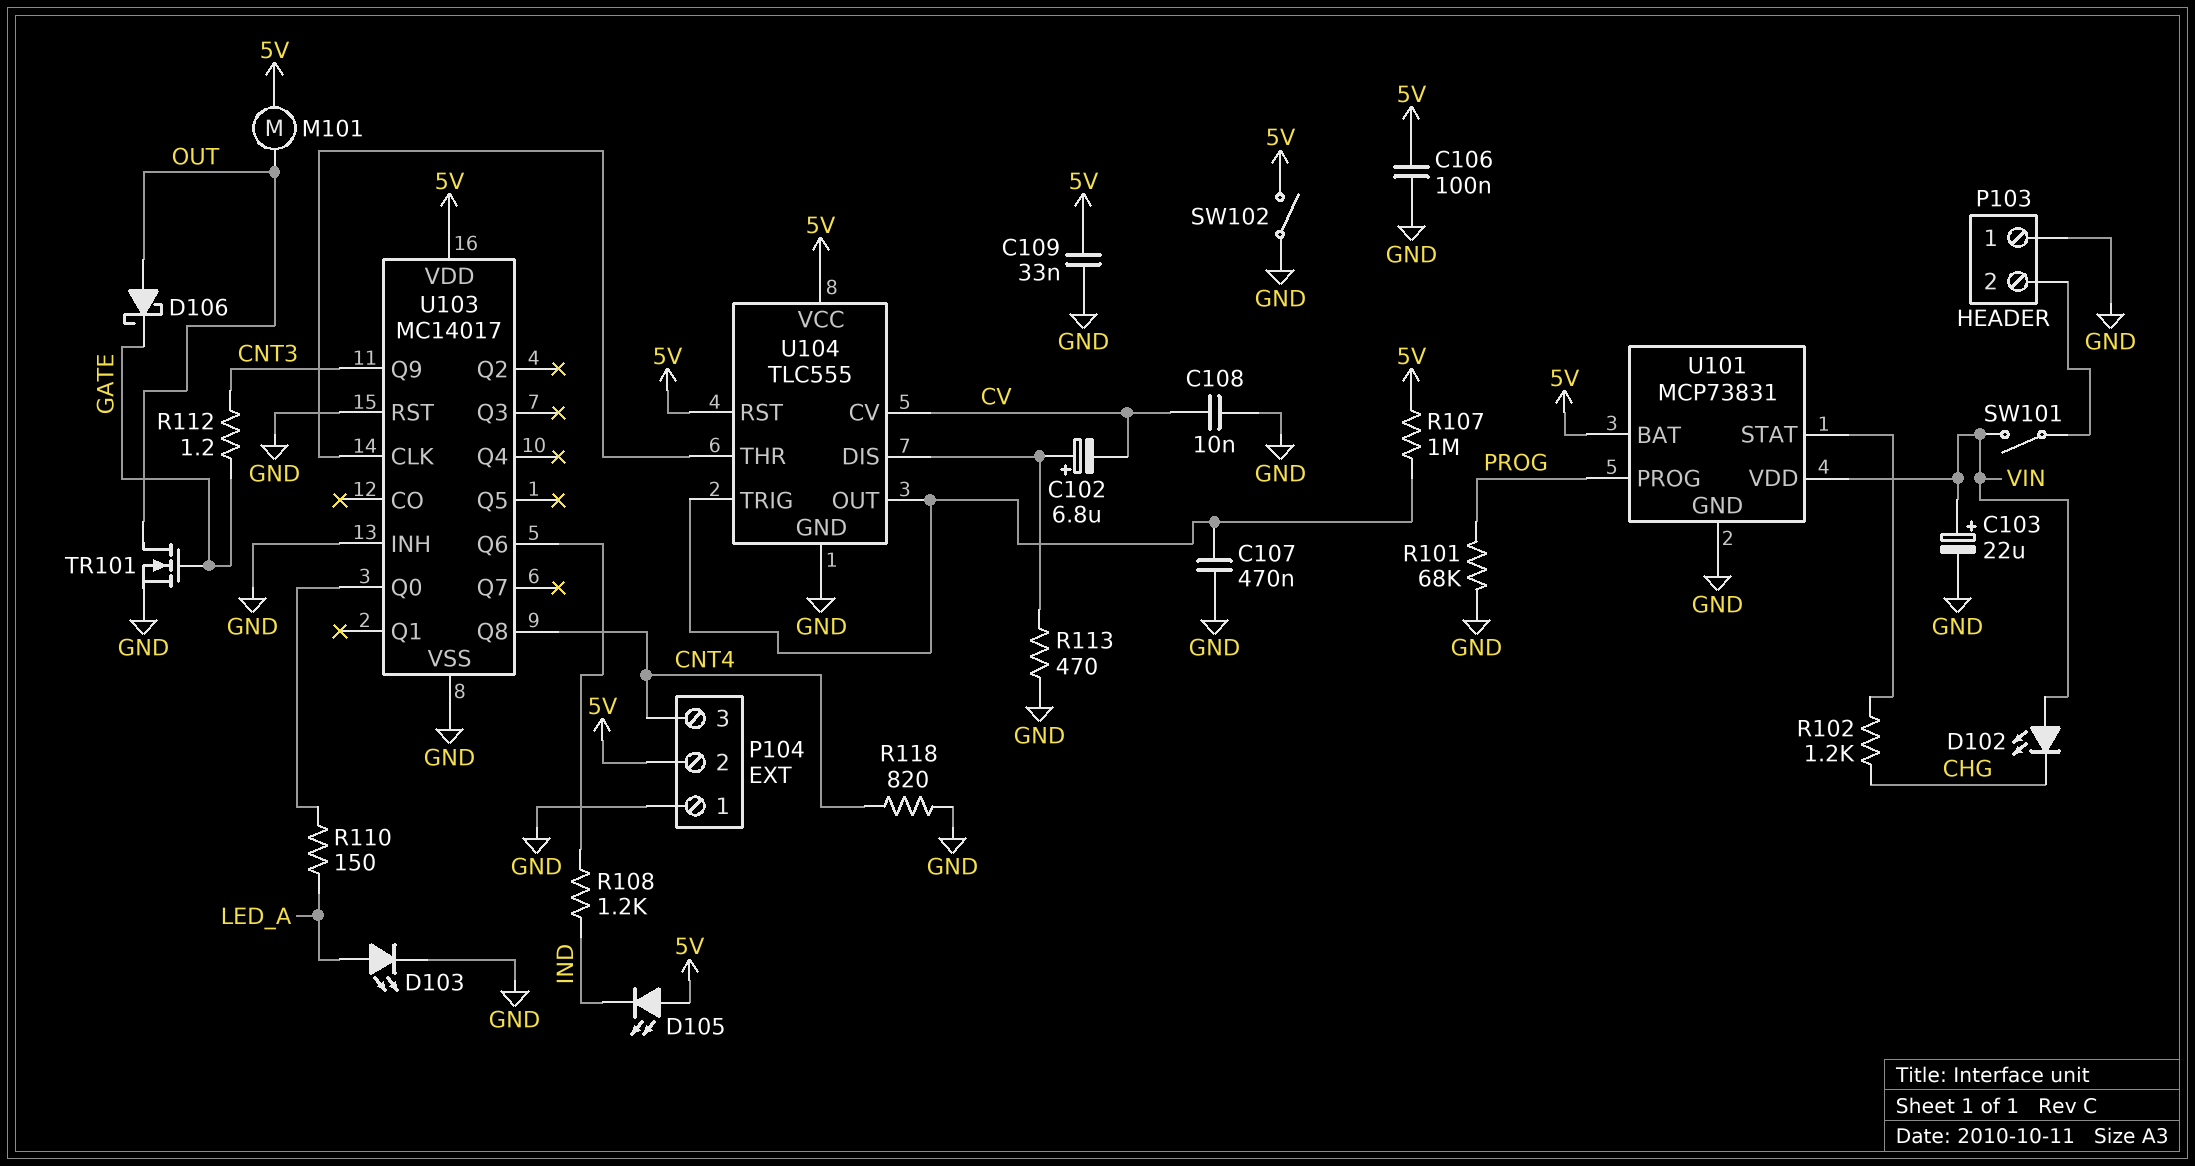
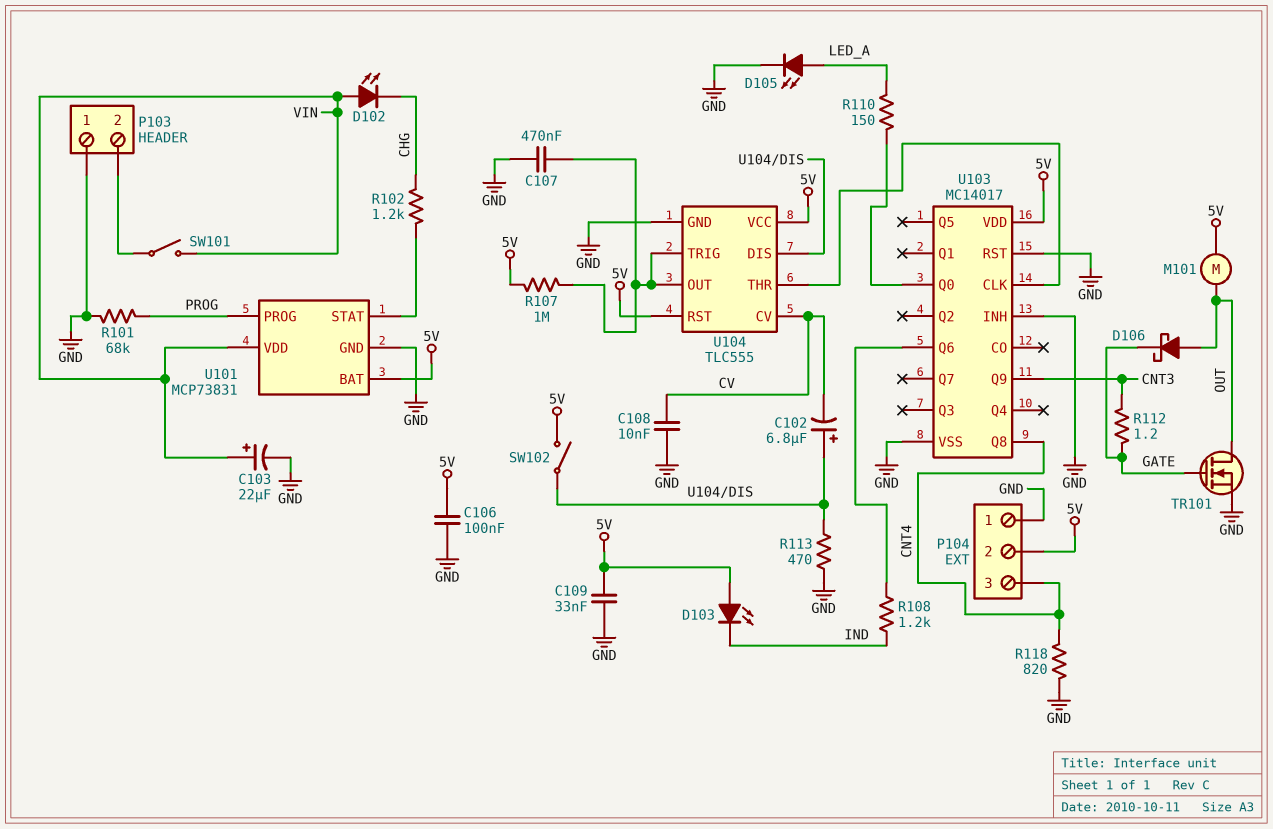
D103: LED (A LED_A, K GND) -> LED (A 5V, K IND)
D105: LED (A 5V, K IND) -> LED (A LED_A, K GND)
SW102: switch (5V, GND) -> switch (5V, U104/DIS)

